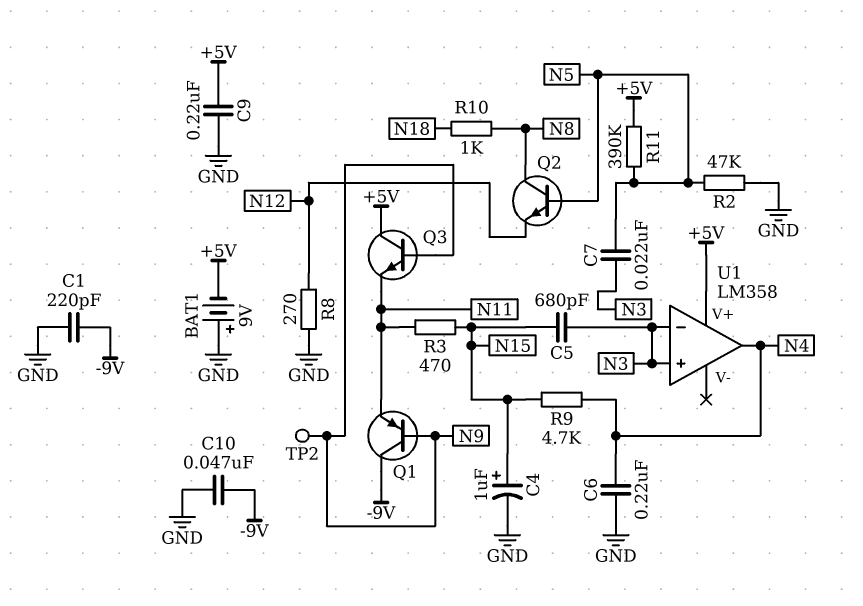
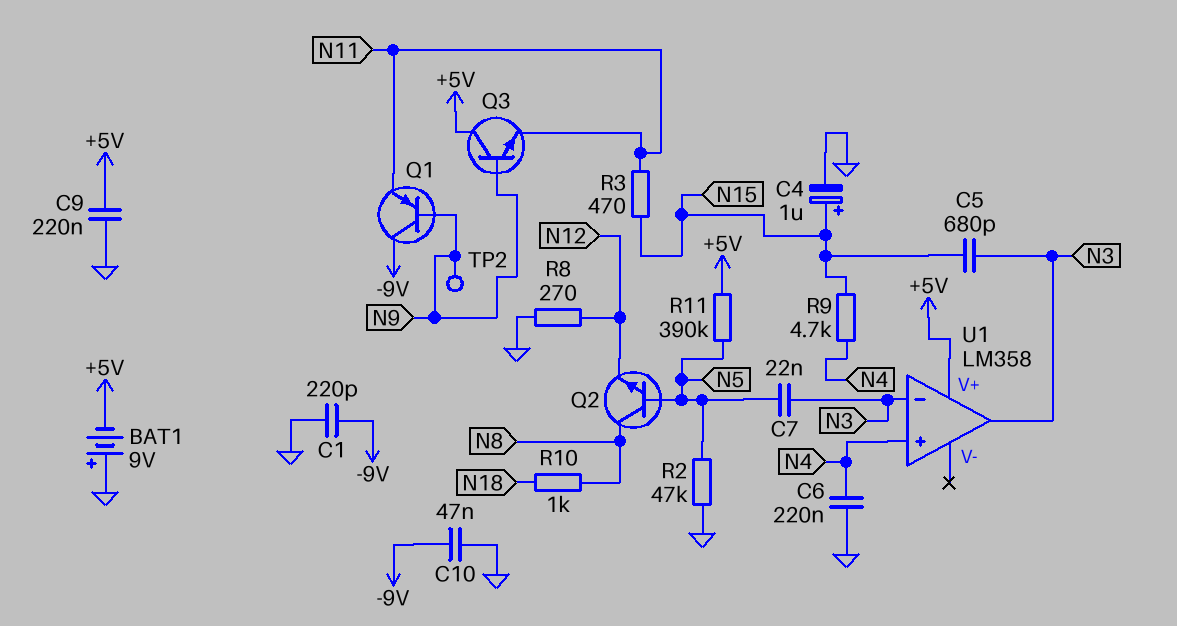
U1 pin in+: N3 -> N4
U1 pin out: N4 -> N3

